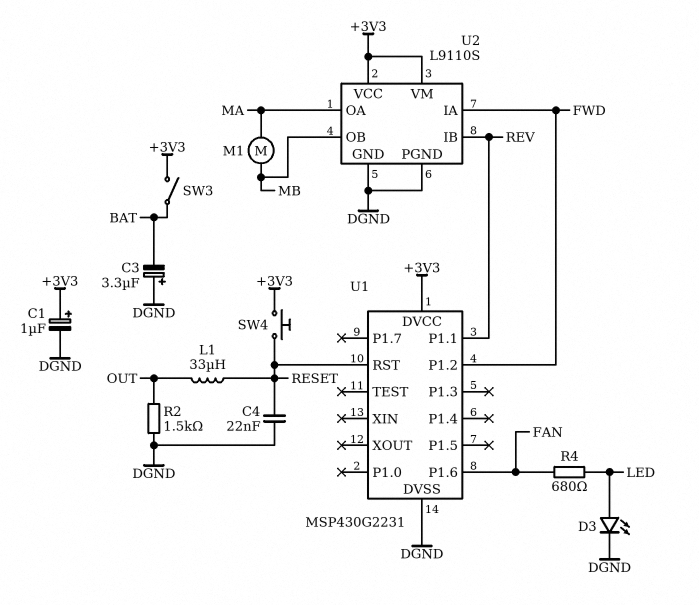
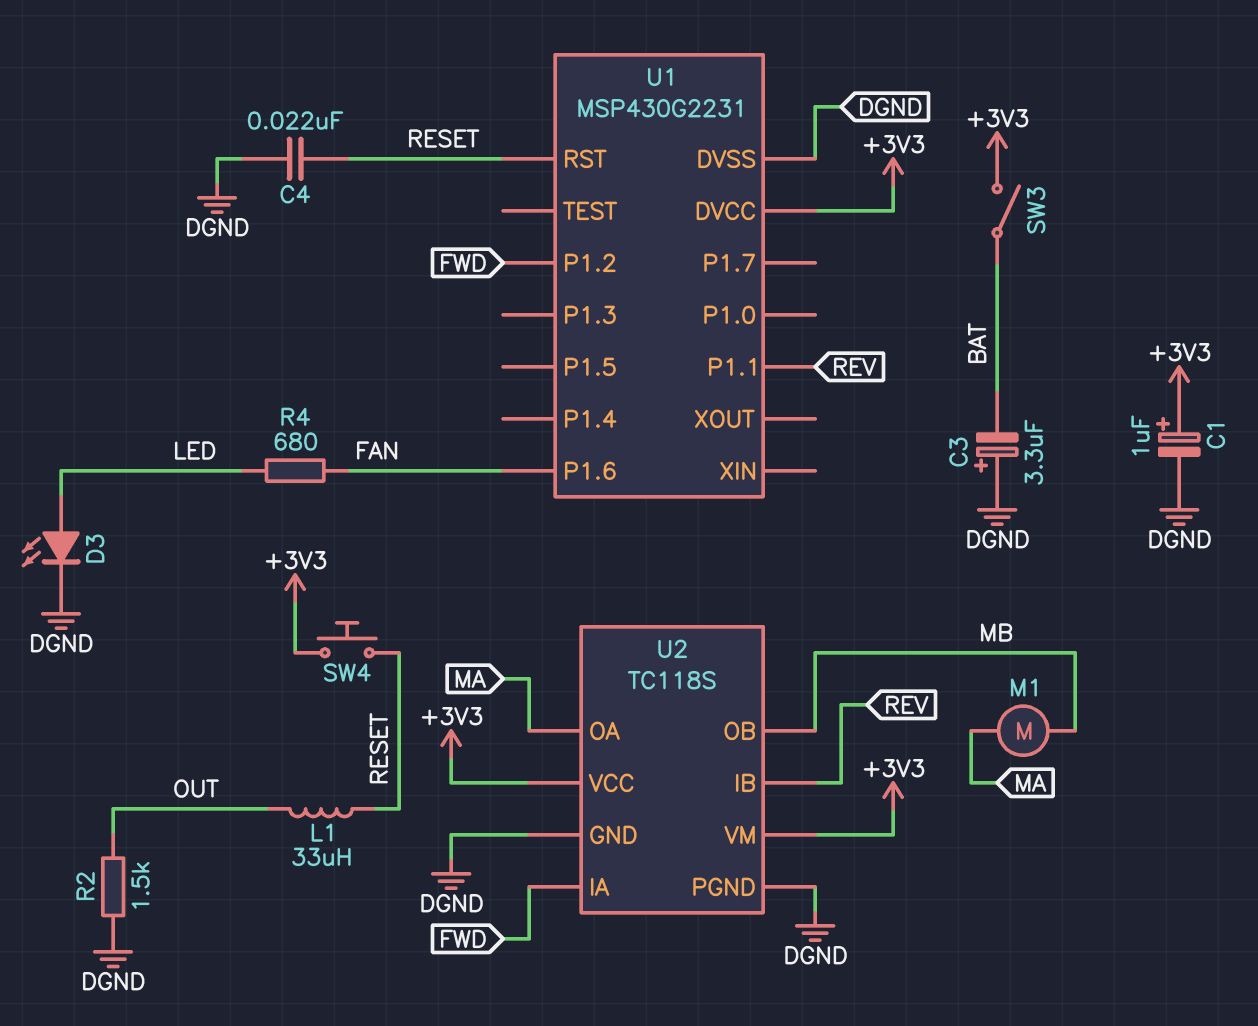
U2: L9110S -> TC118S

